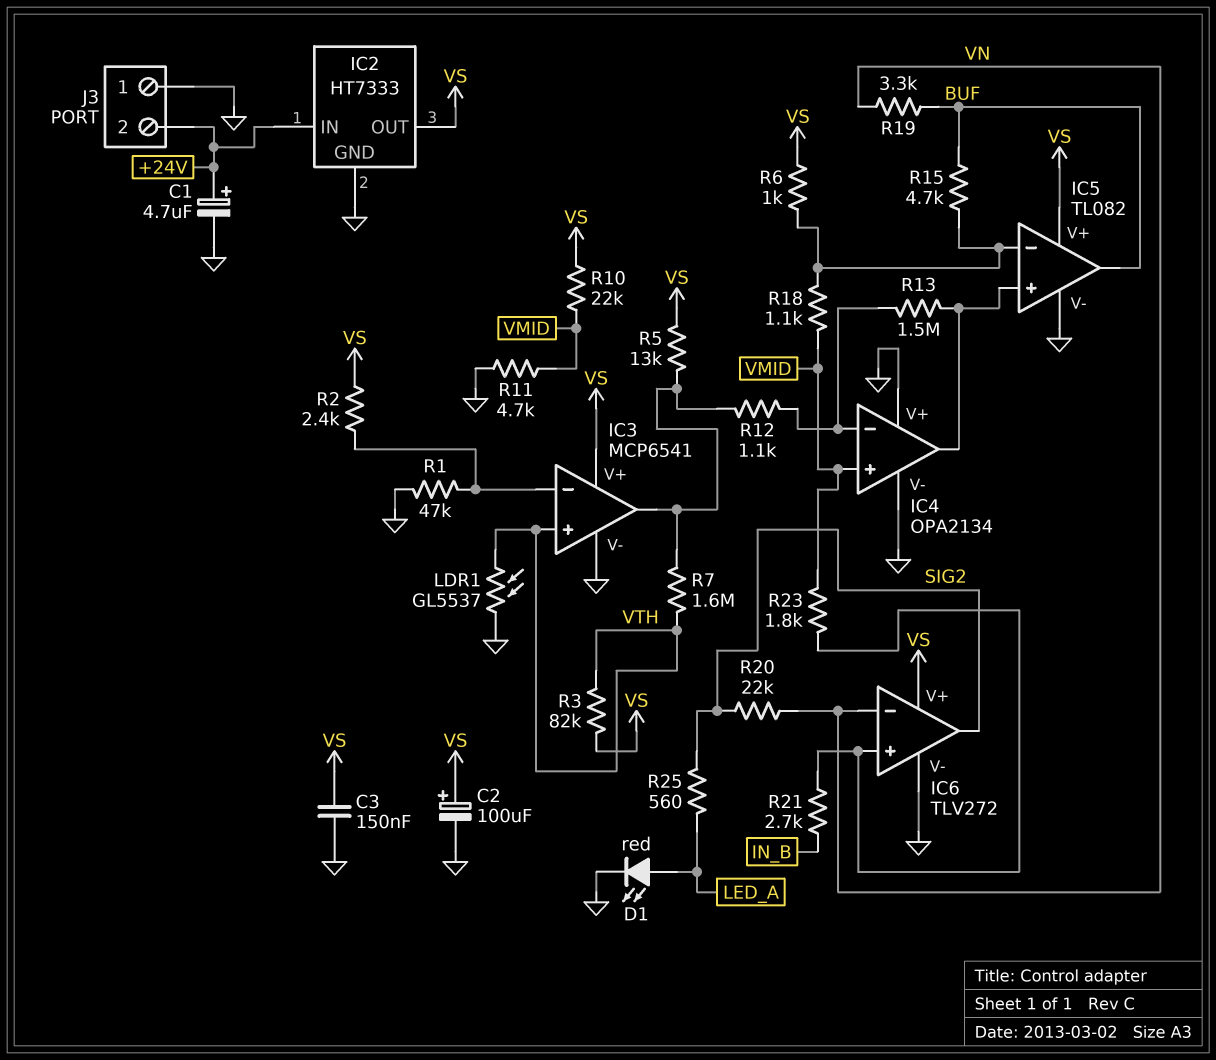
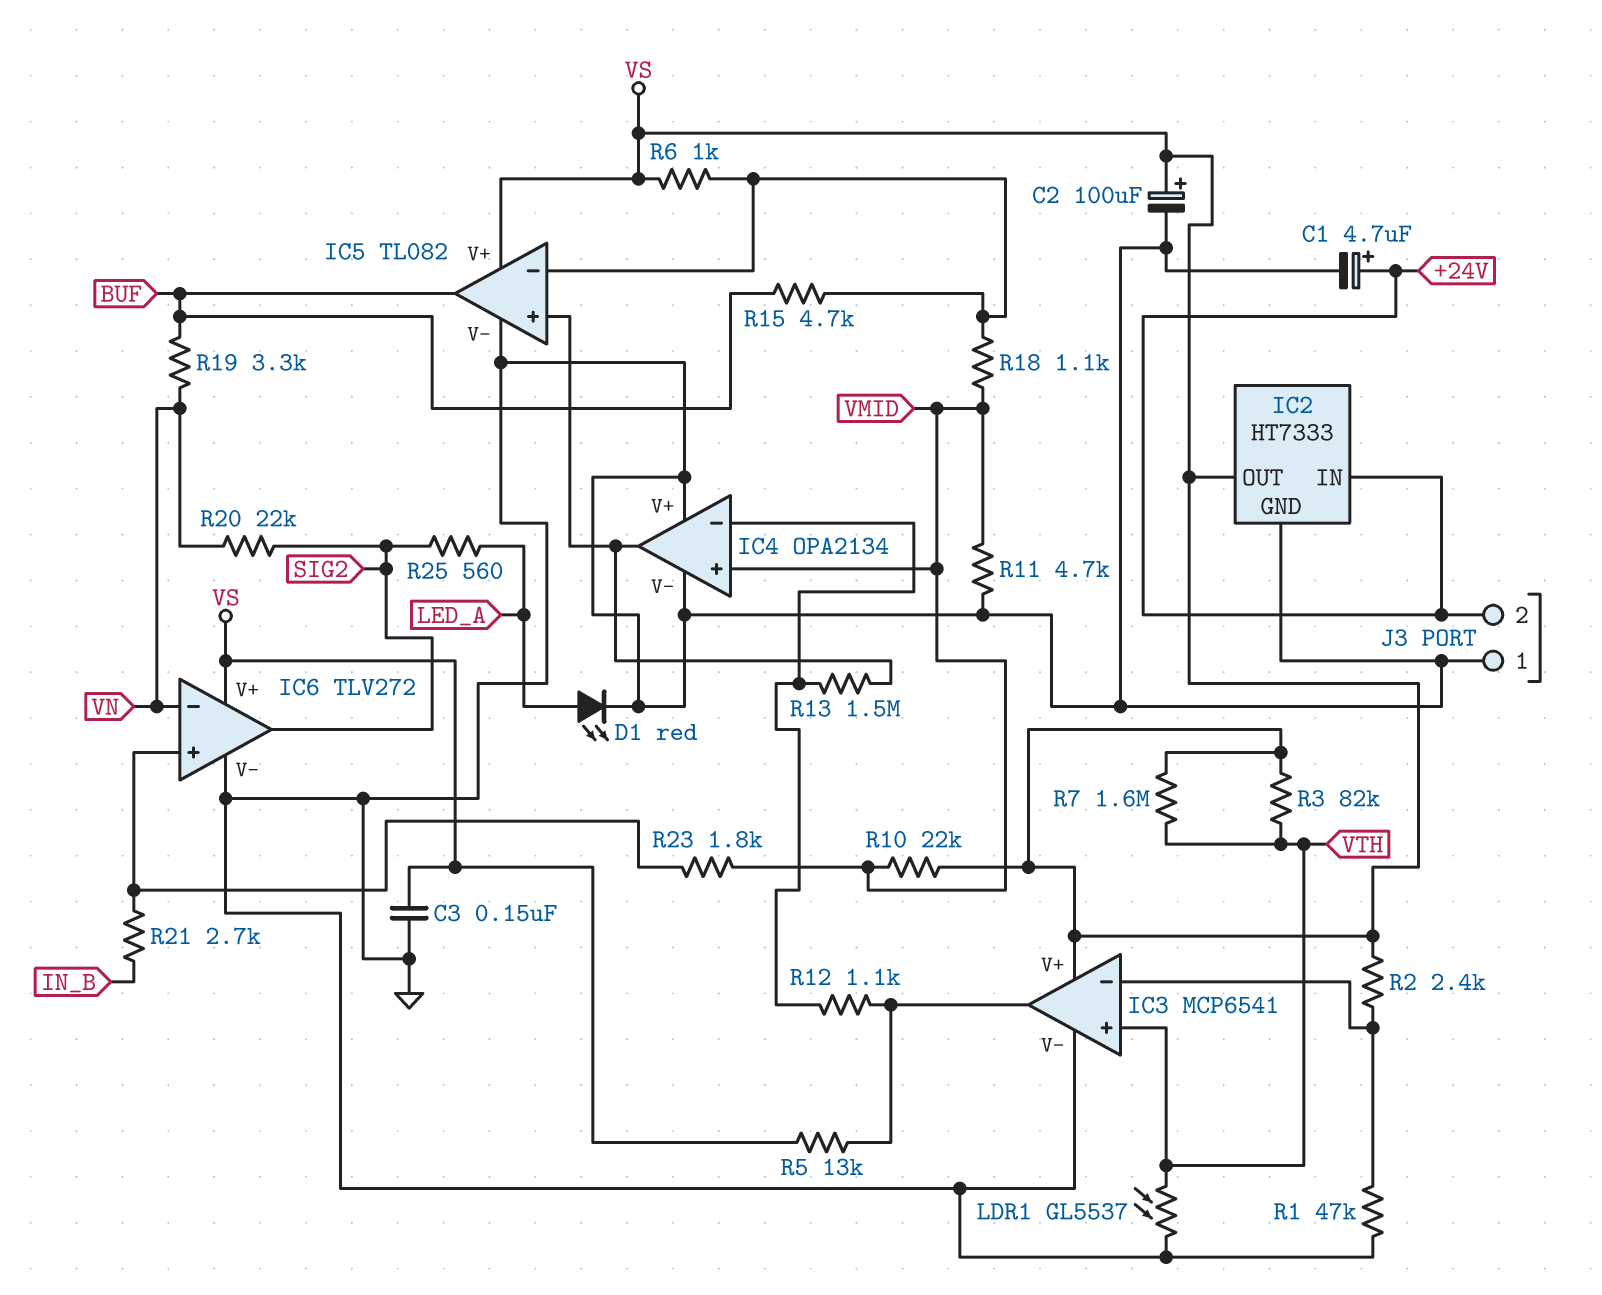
R7: 1.6M (IC3/out, VTH) -> 1.6M (VS, VTH)

